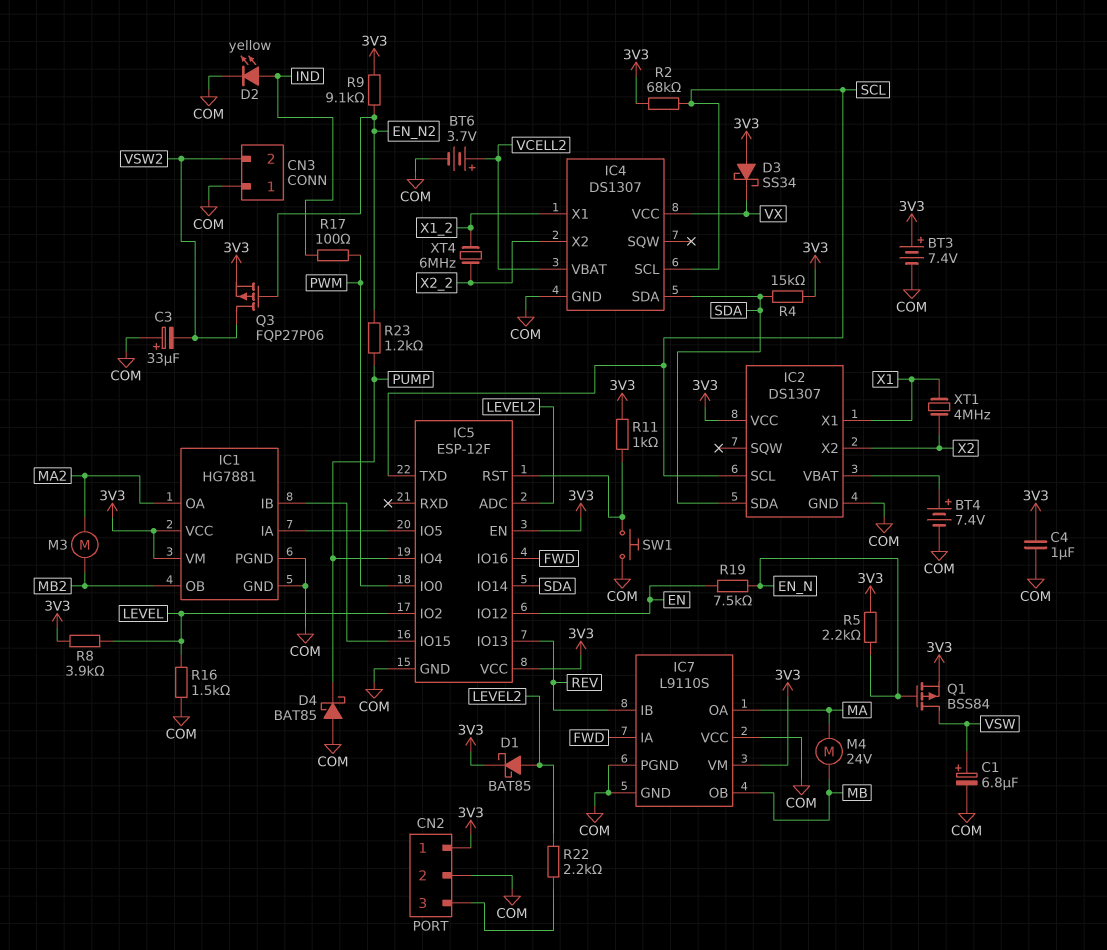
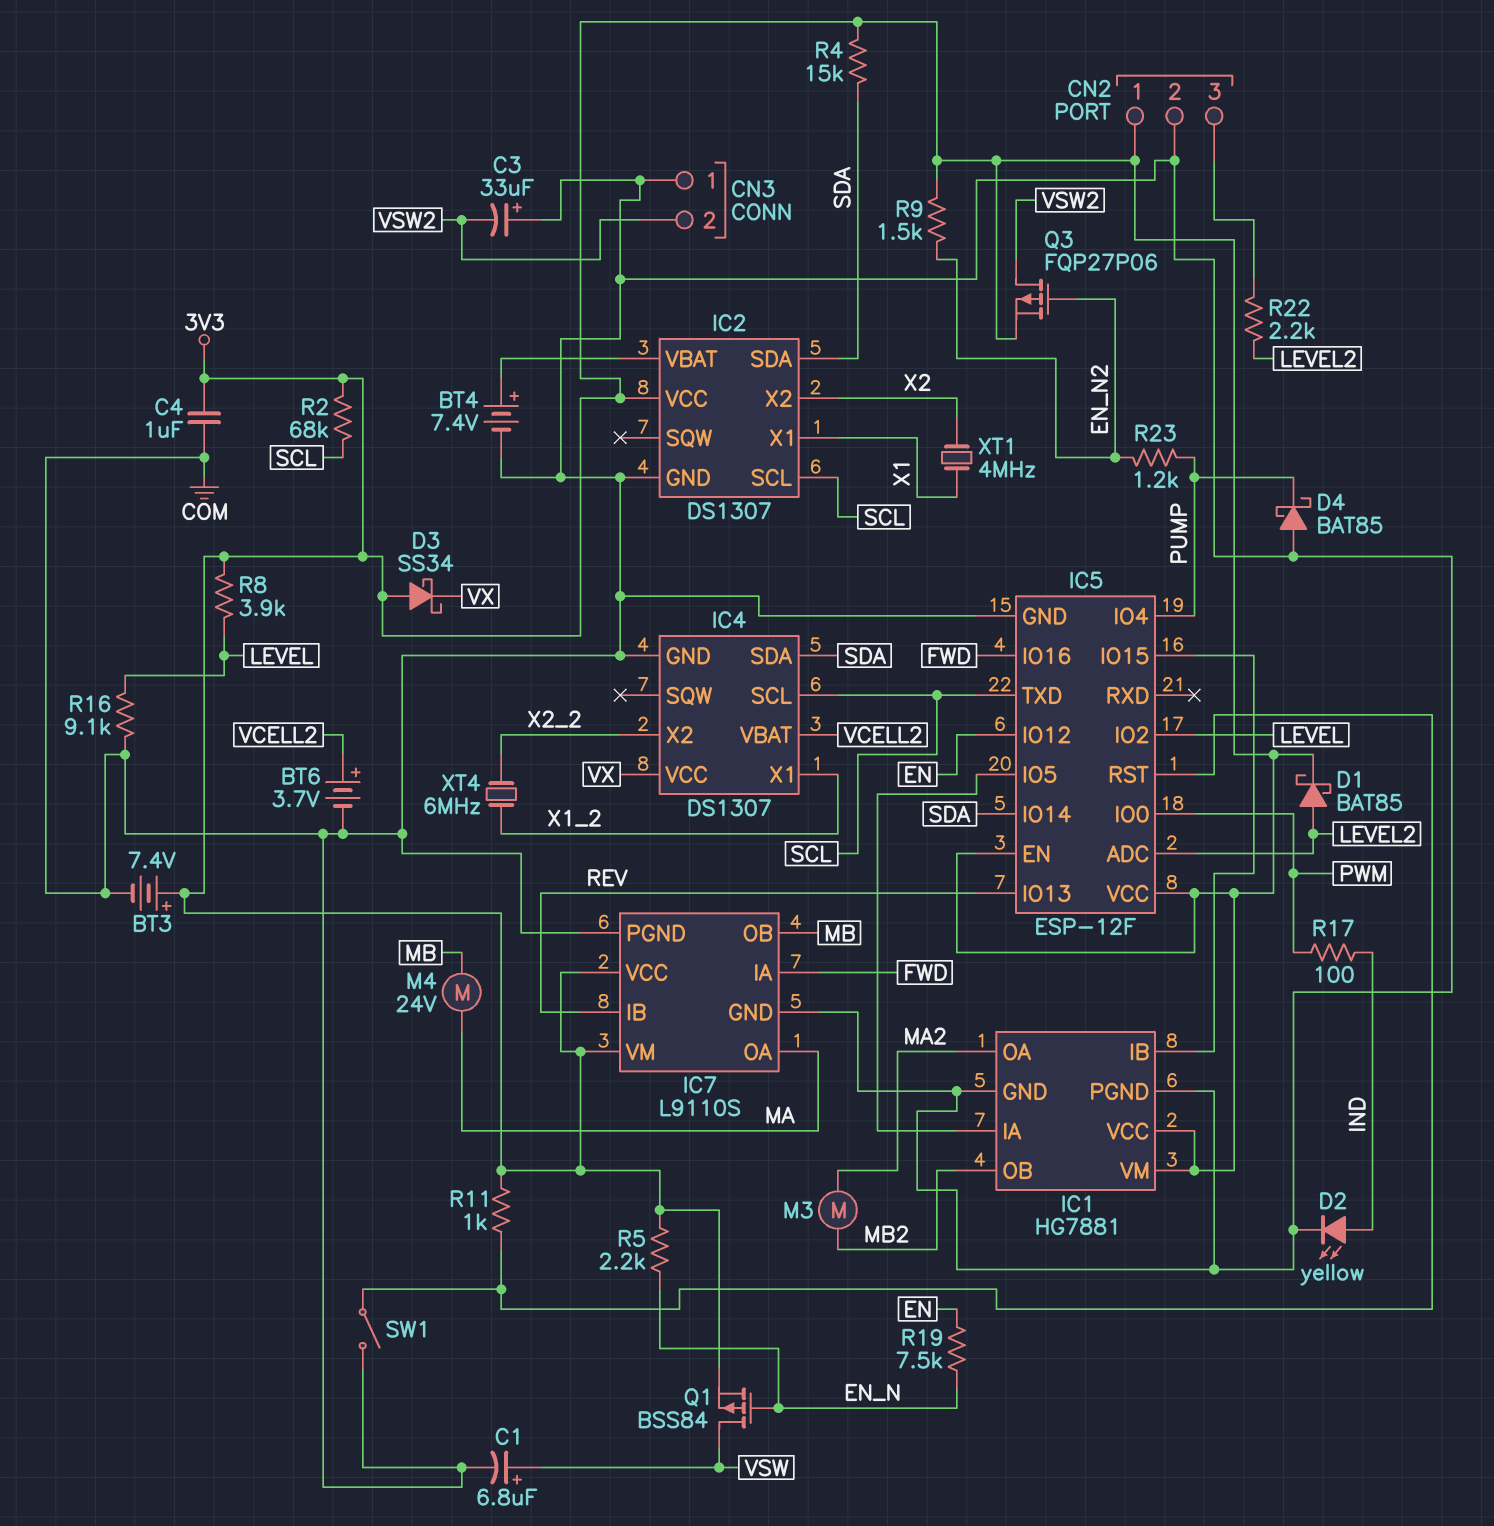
IC7 pin VCC: COM -> 3V3
R9: 9.1k (3V3, EN_N2) -> 1.5k (3V3, EN_N2)
R16: 1.5k (COM, LEVEL) -> 9.1k (COM, LEVEL)
SW1: button (COM, IC5/RST) -> switch (COM, IC5/RST)

